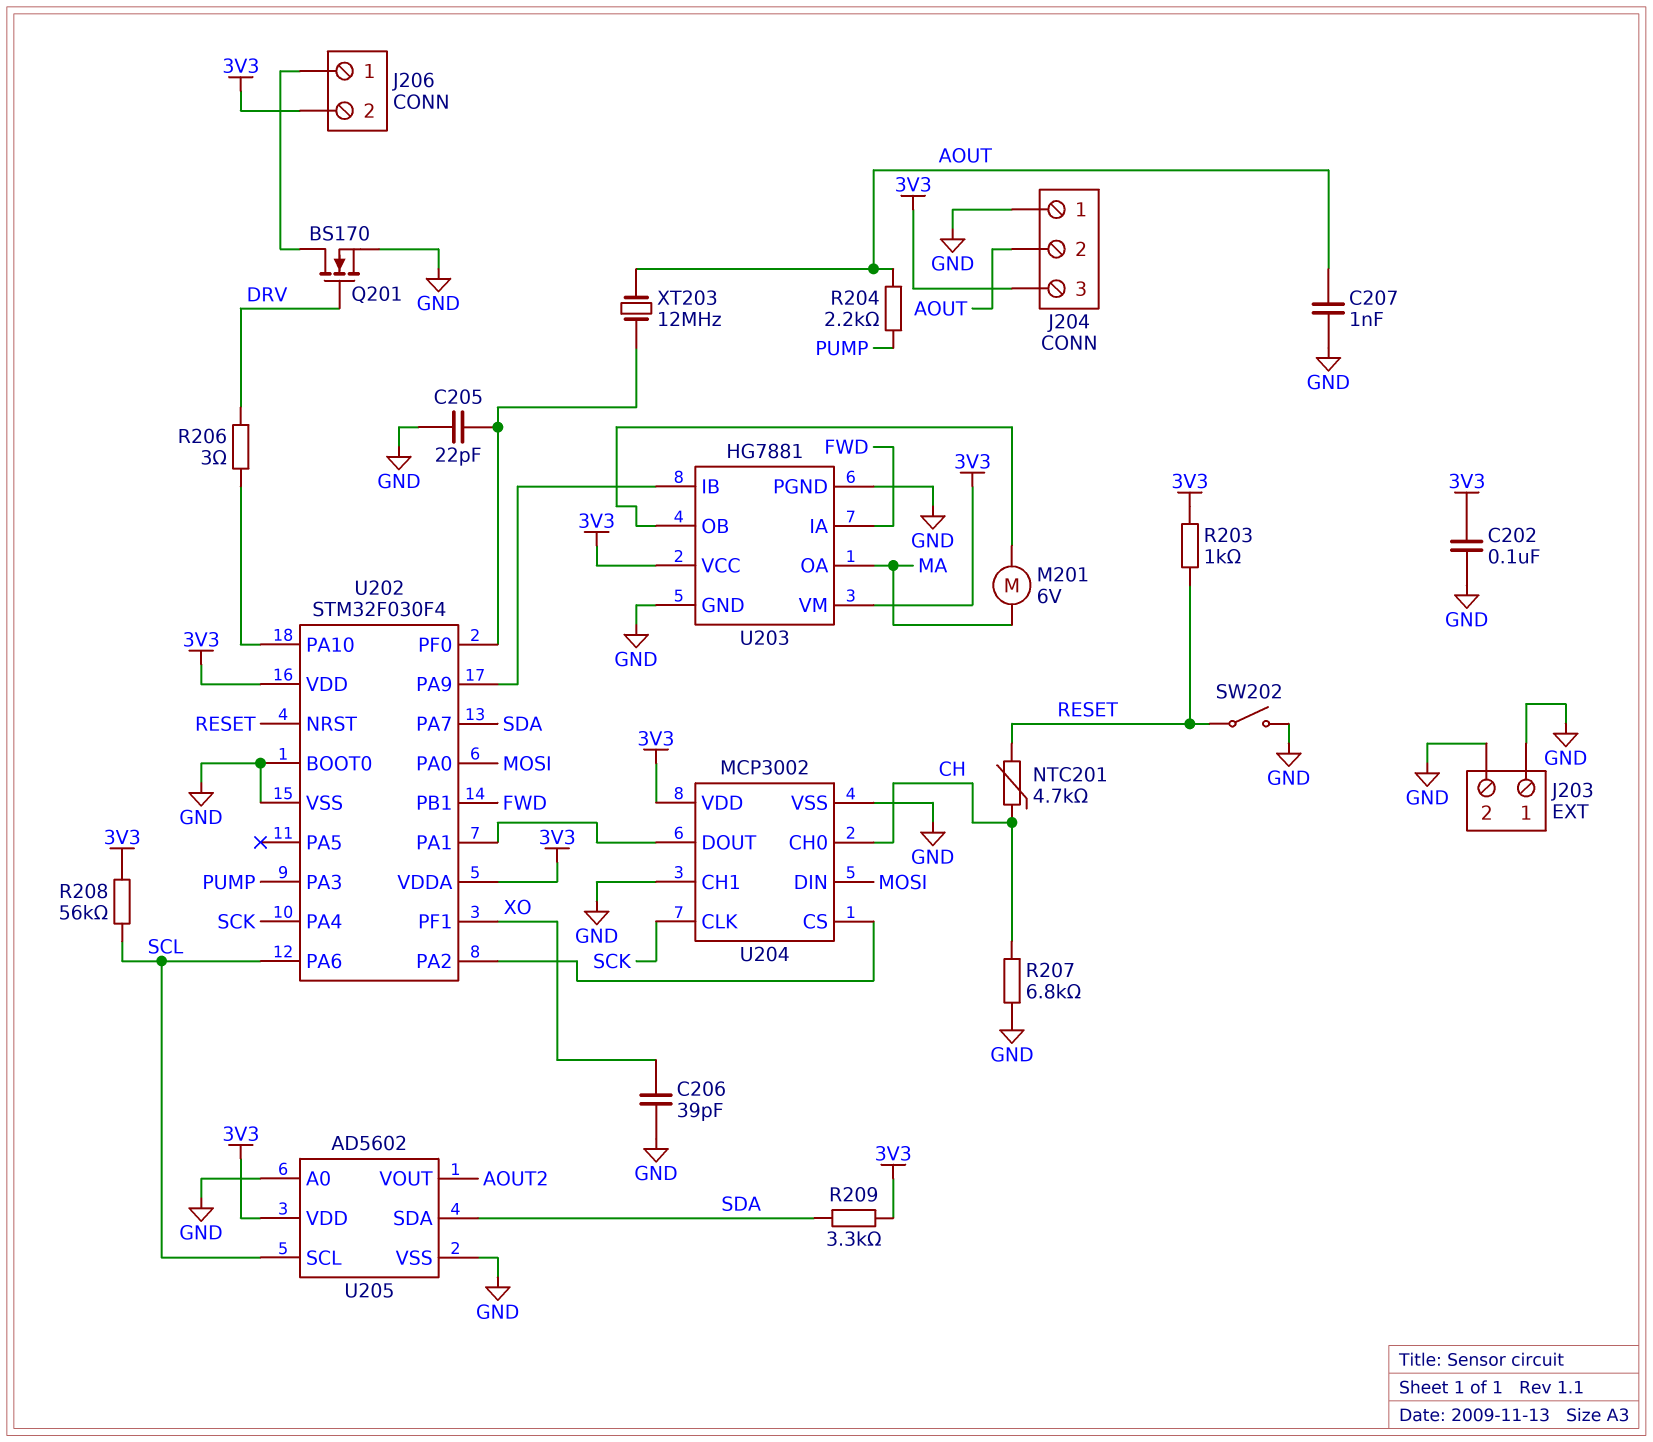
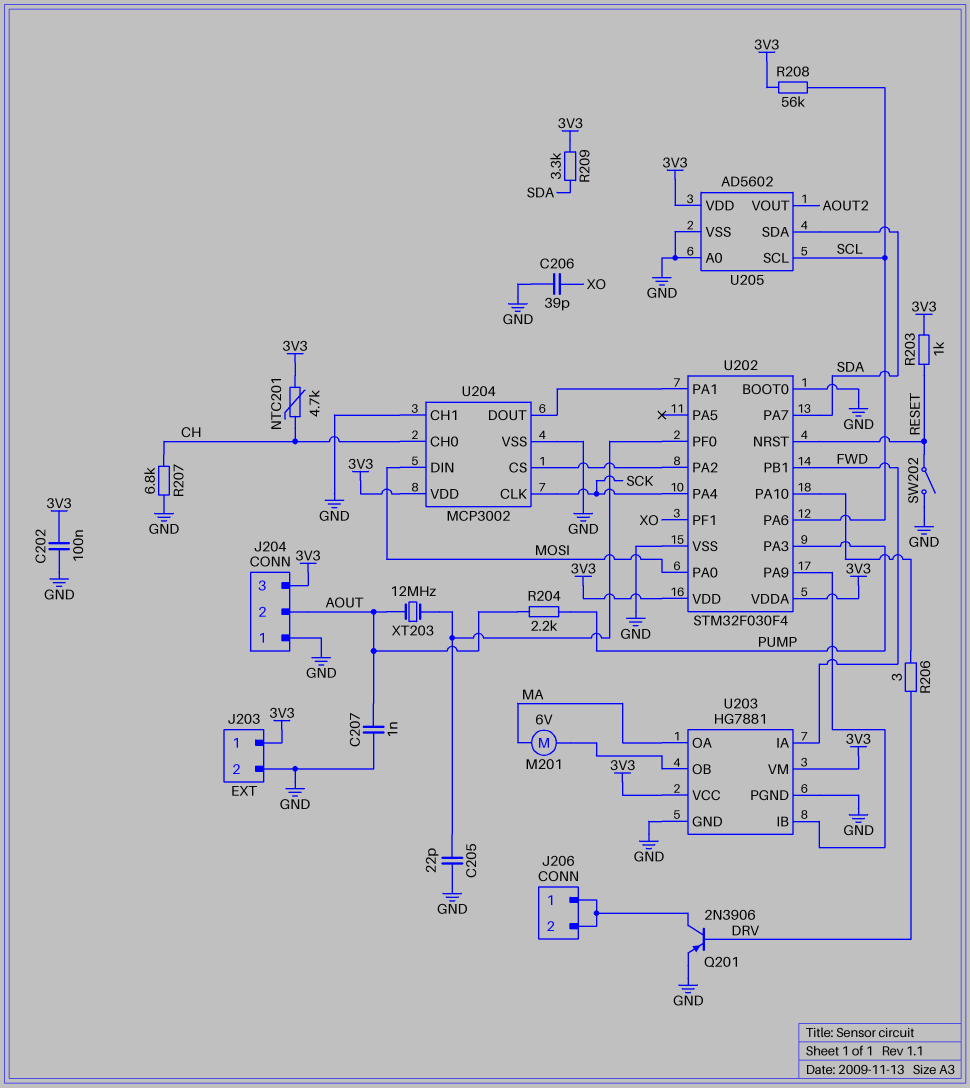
J203 pin 1: GND -> 3V3
J206 pin 2: 3V3 -> J206/1
NTC201: 4.7k (CH, RESET) -> 4.7k (3V3, CH)
Q201: NMOS BS170 (G DRV, D J206/1, S GND) -> PNP 2N3906 (B DRV, C J206/1, E GND)

